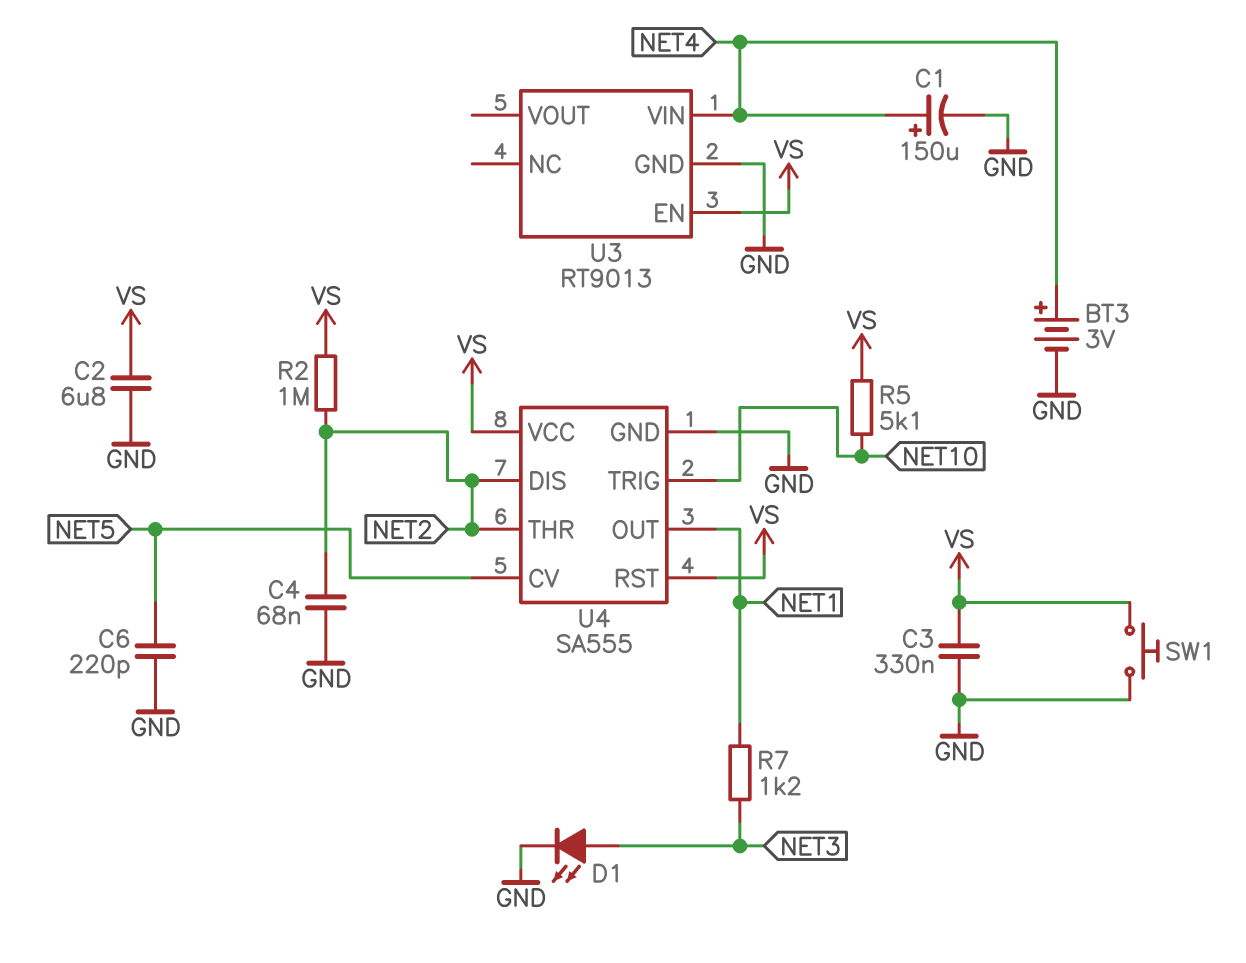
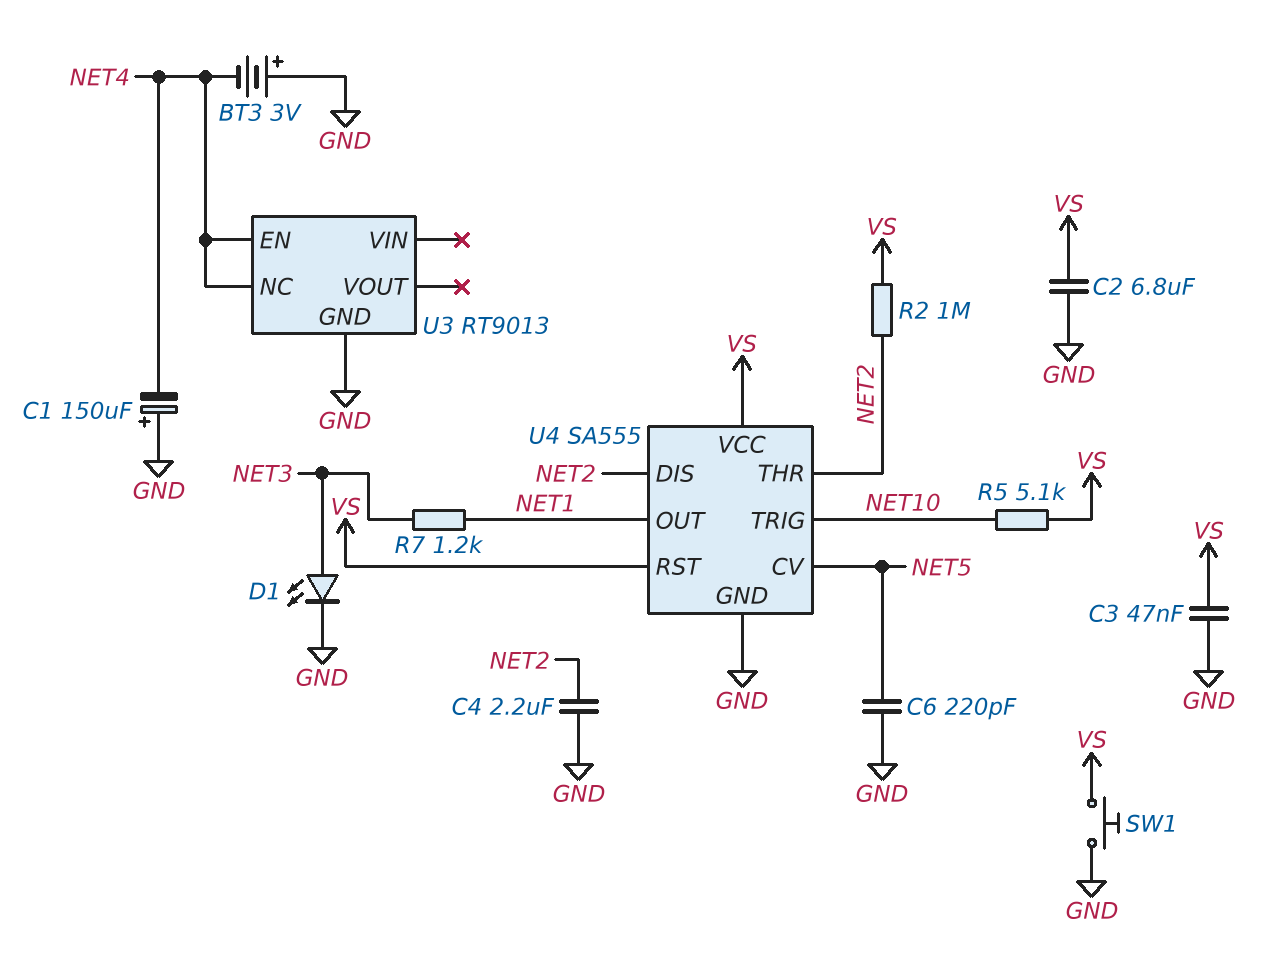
BT3: 3V (plus NET4, minus GND) -> 3V (plus GND, minus NET4)
C1: 150uF (plus NET4, minus GND) -> 150uF (plus GND, minus NET4)
C3: 330nF (GND, VS) -> 47nF (GND, VS)
C4: 68nF (GND, NET2) -> 2.2uF (GND, NET2)
U3 pin EN: VS -> NET4
U3 pin NC: none -> NET4
U3 pin VIN: NET4 -> none

